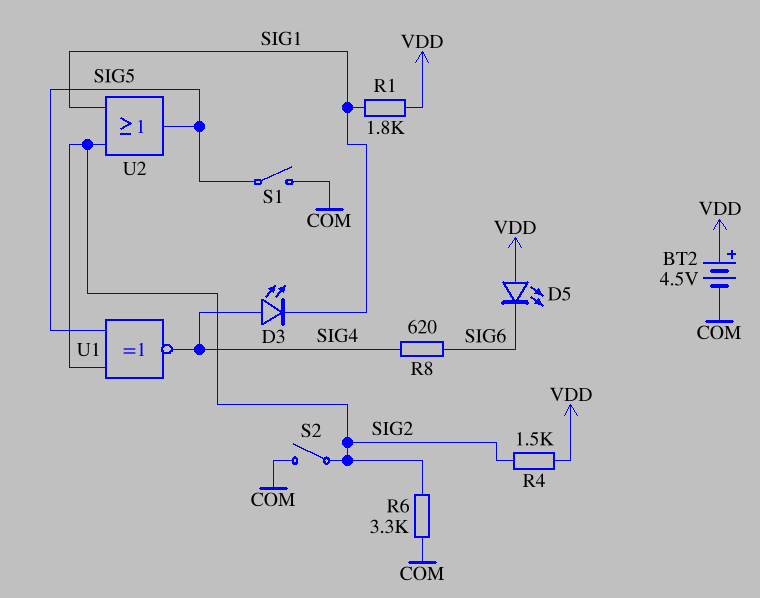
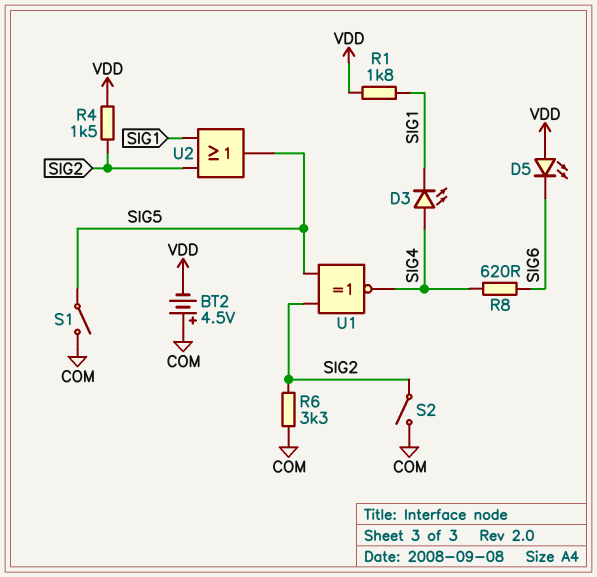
BT2: 4.5V (plus VDD, minus COM) -> 4.5V (plus COM, minus VDD)

